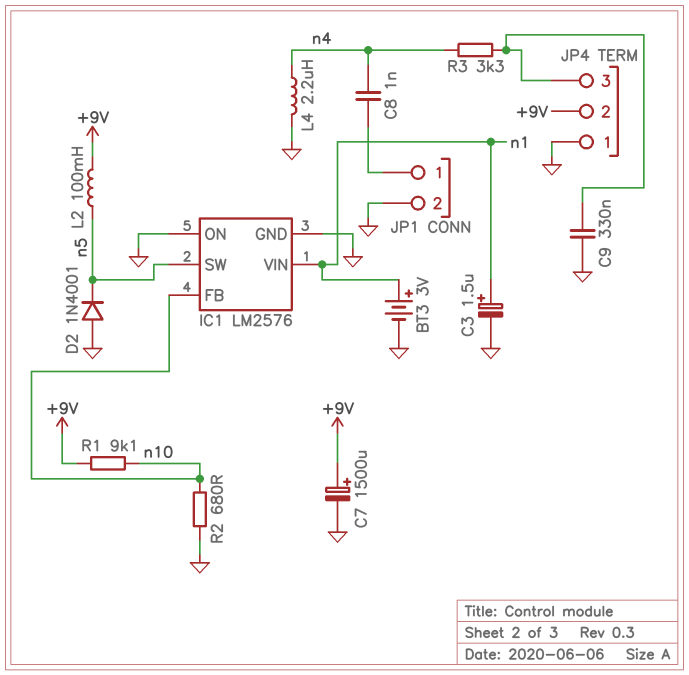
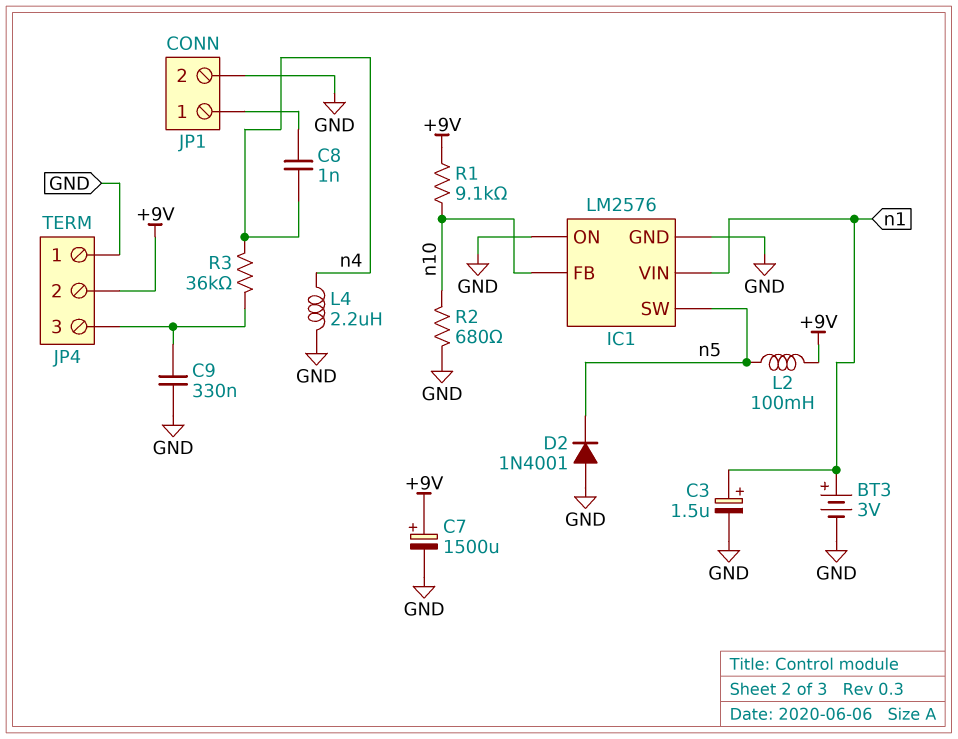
R3: 3.3k (JP4/3, n4) -> 36k (JP4/3, n4)

